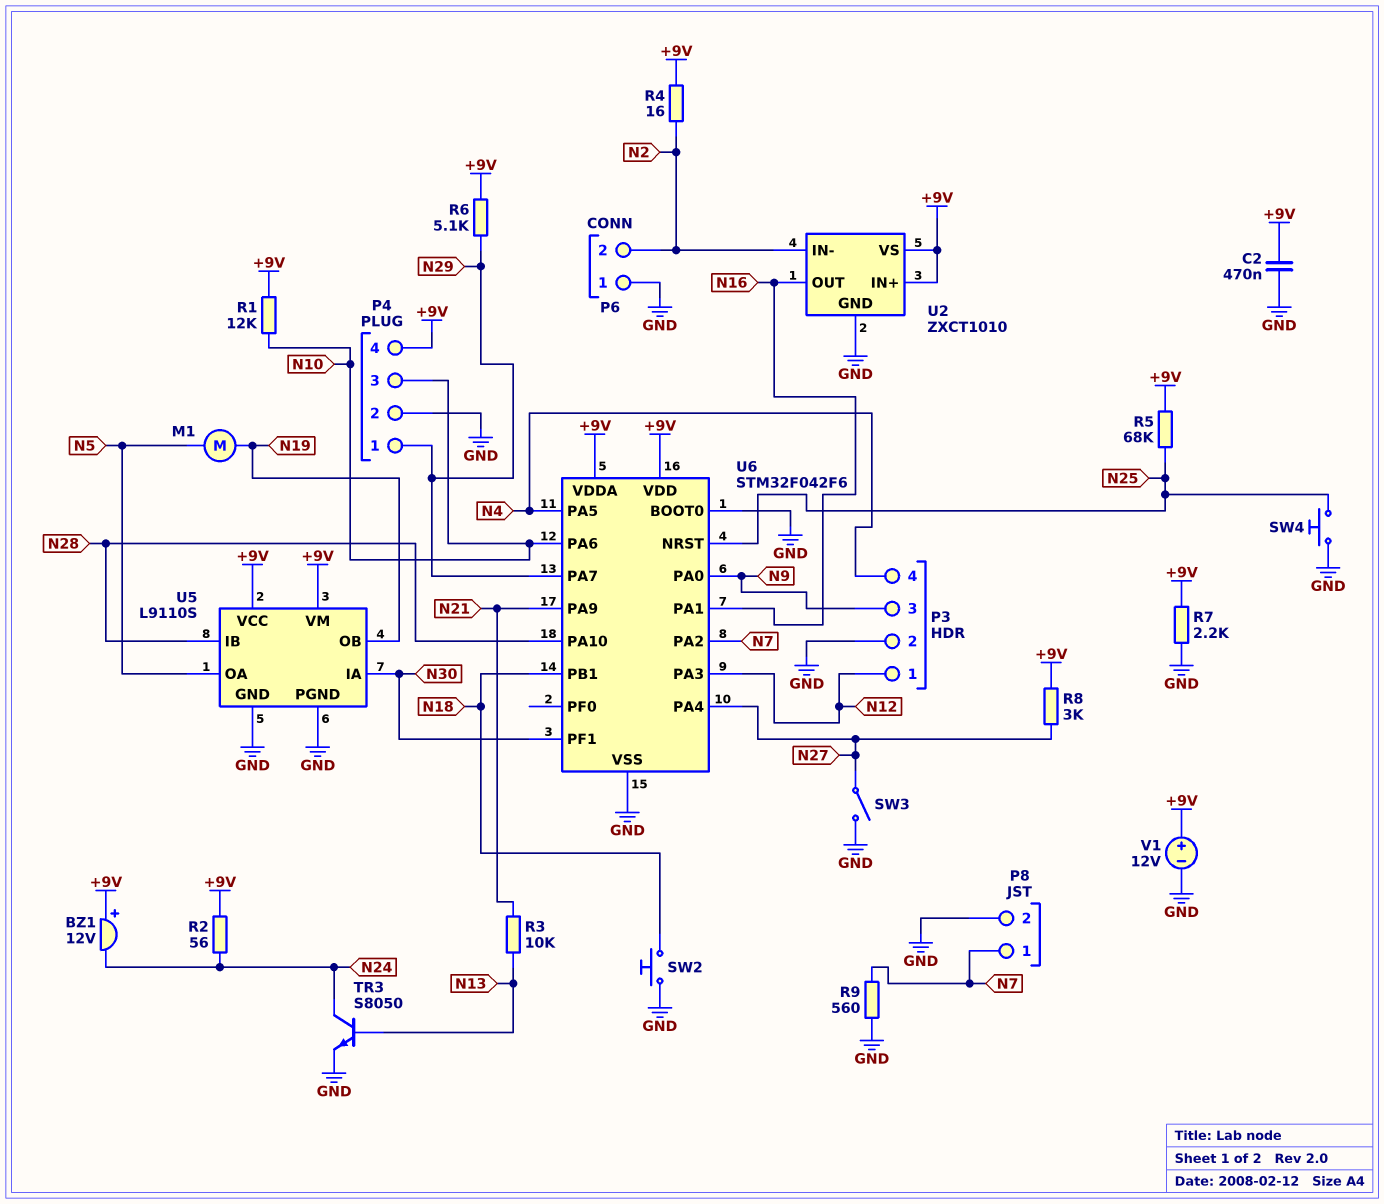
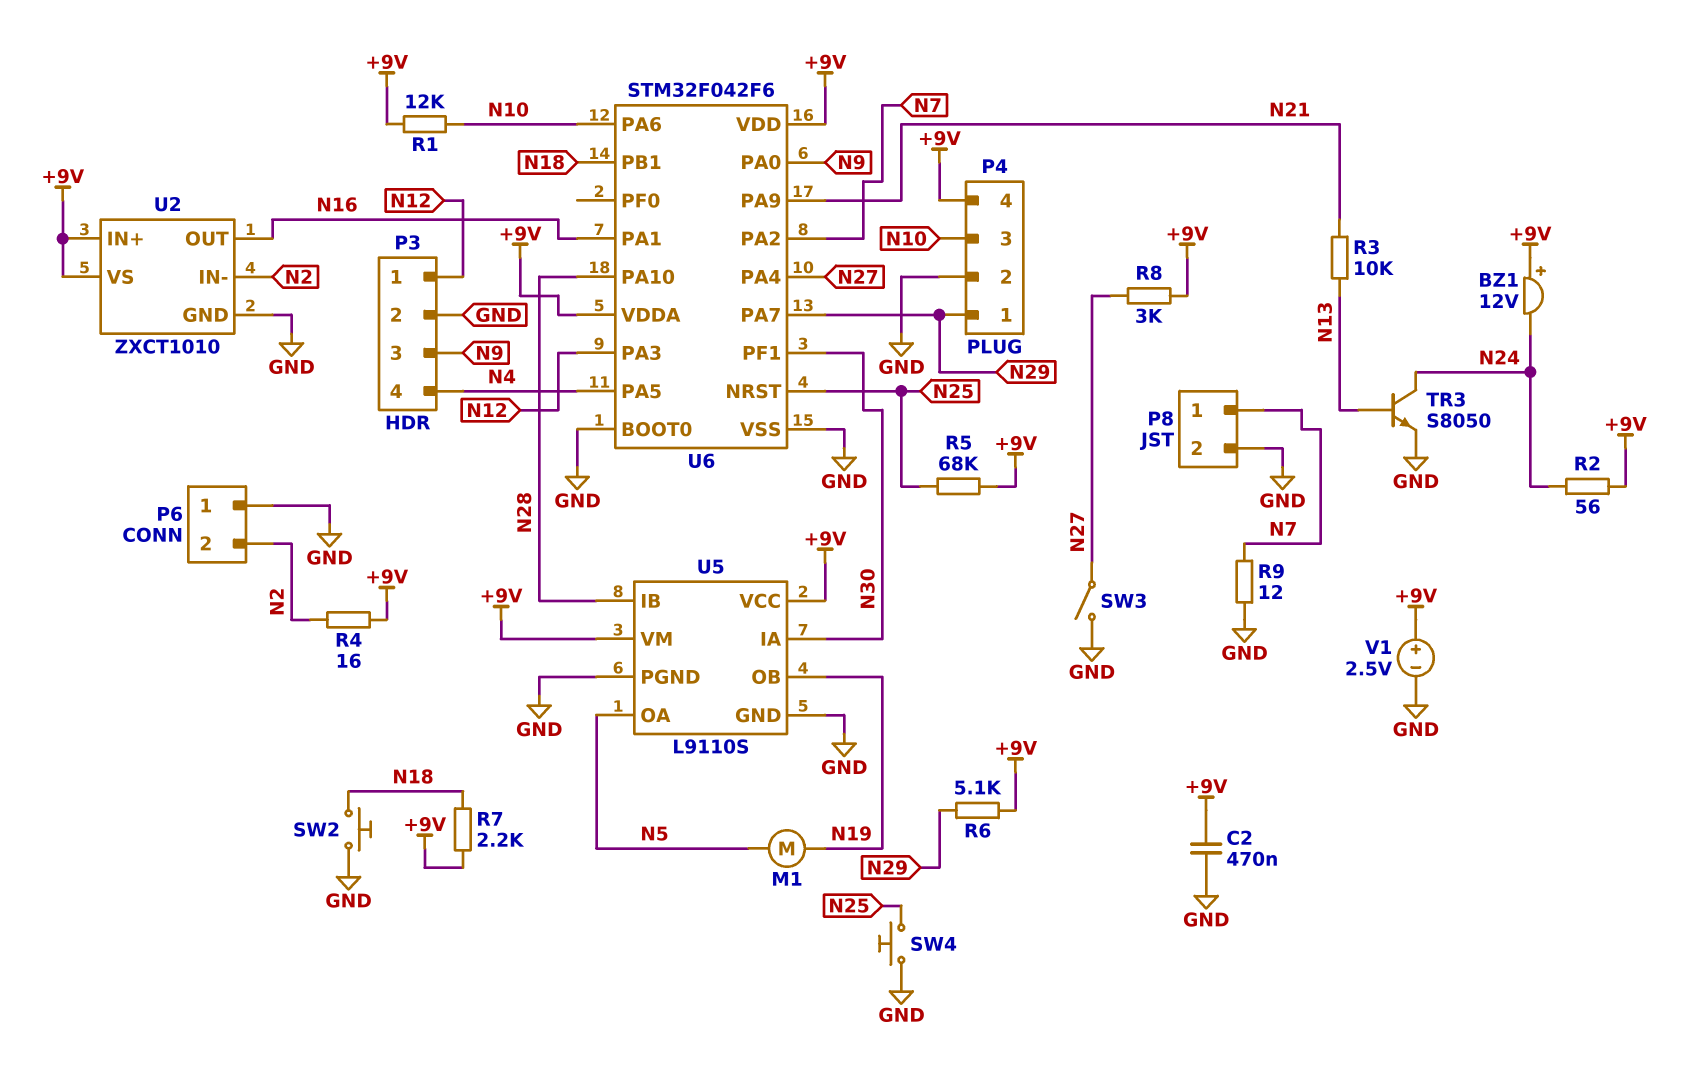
R7: 2.2k (+9V, GND) -> 2.2k (+9V, N18)
R9: 560 (GND, N7) -> 12 (GND, N7)
V1: 12V (plus +9V, minus GND) -> 2.5V (plus +9V, minus GND)

